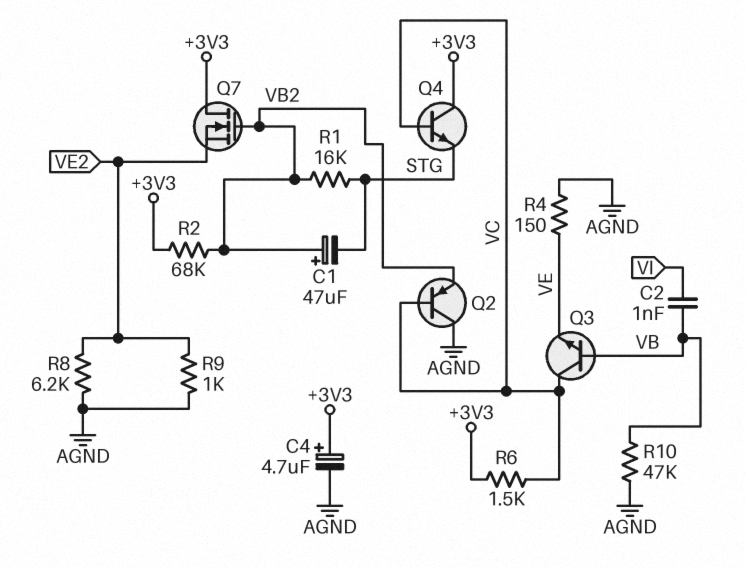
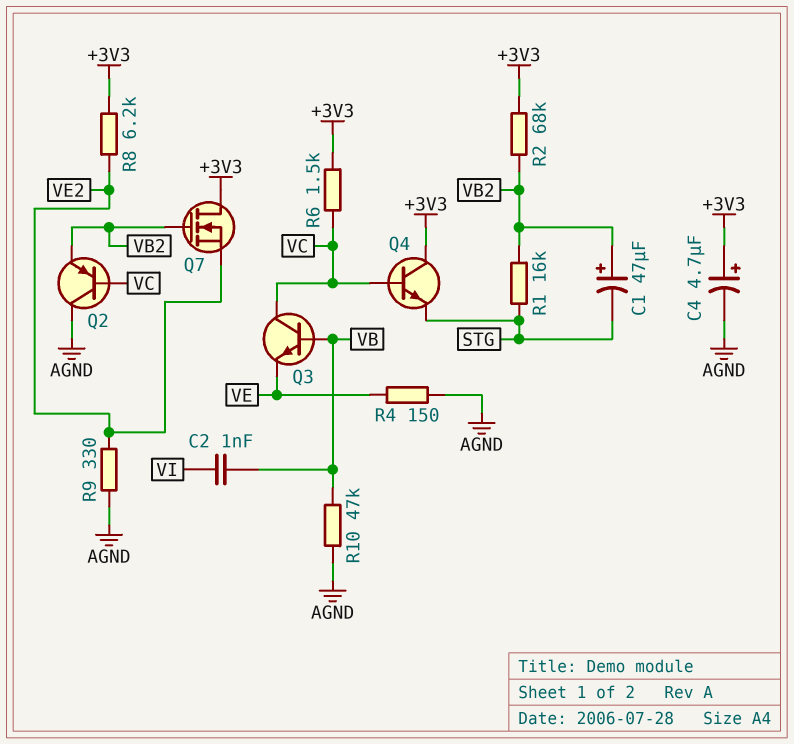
R8: 6.2k (AGND, VE2) -> 6.2k (+3V3, VE2)
R9: 1k (AGND, VE2) -> 330 (AGND, VE2)

